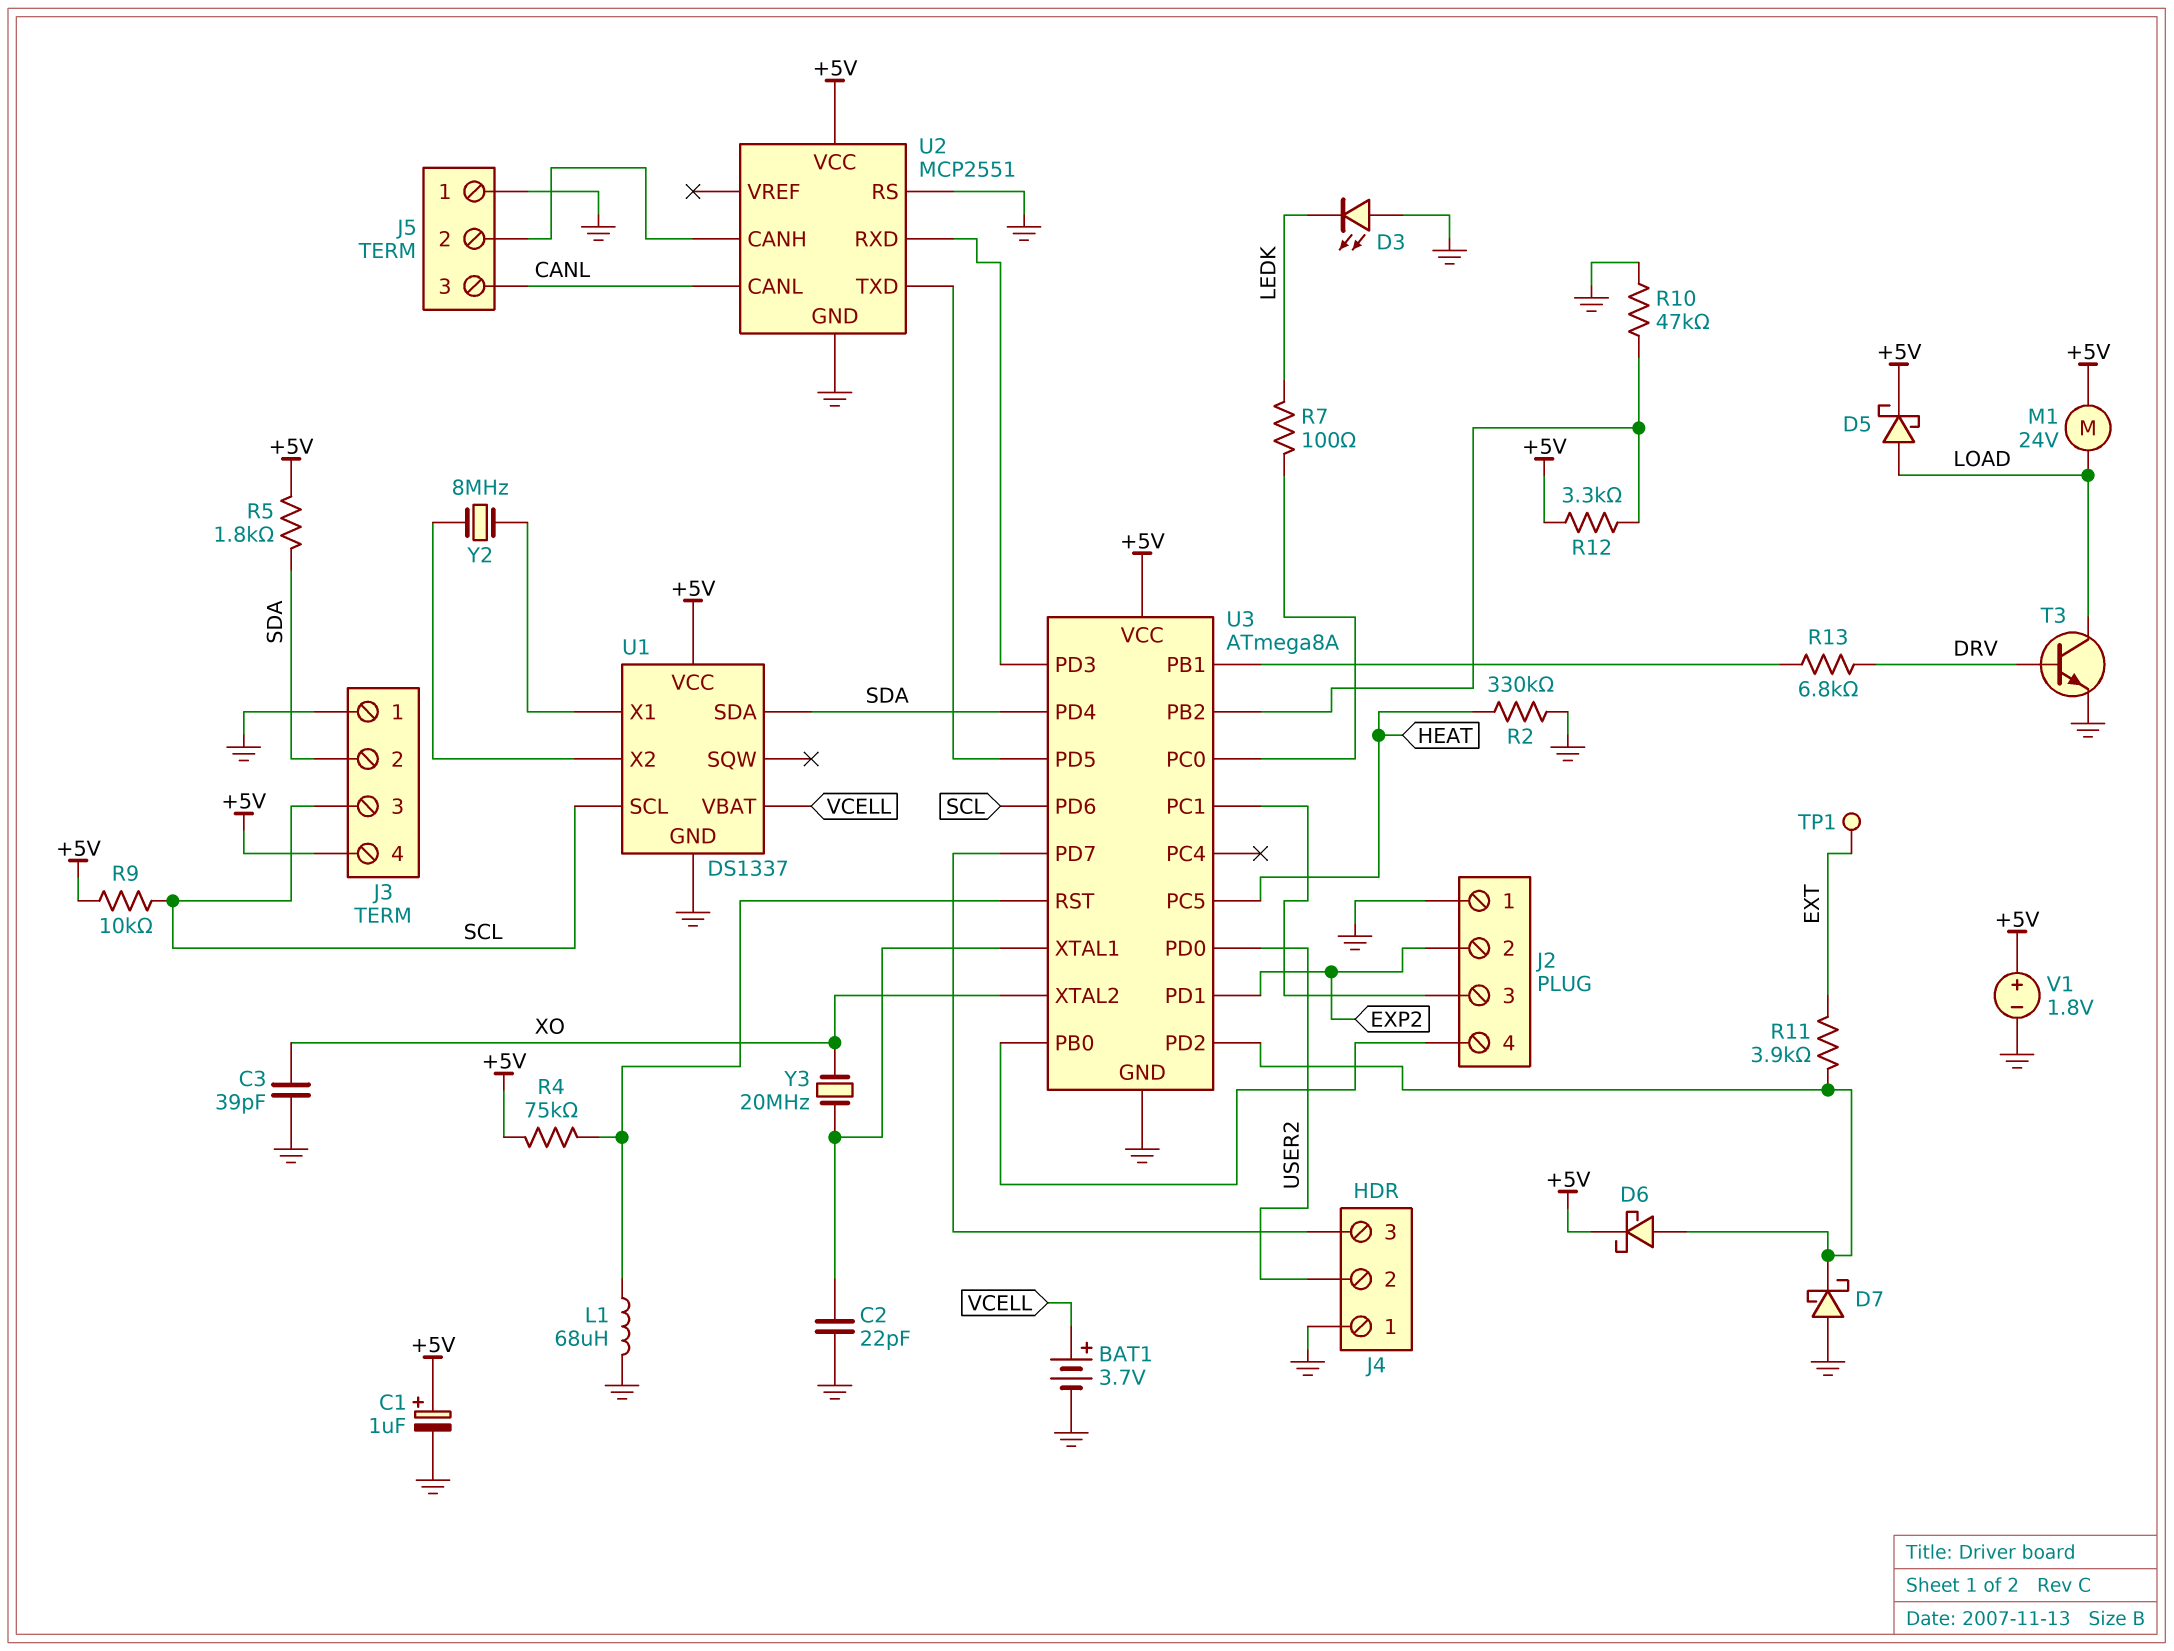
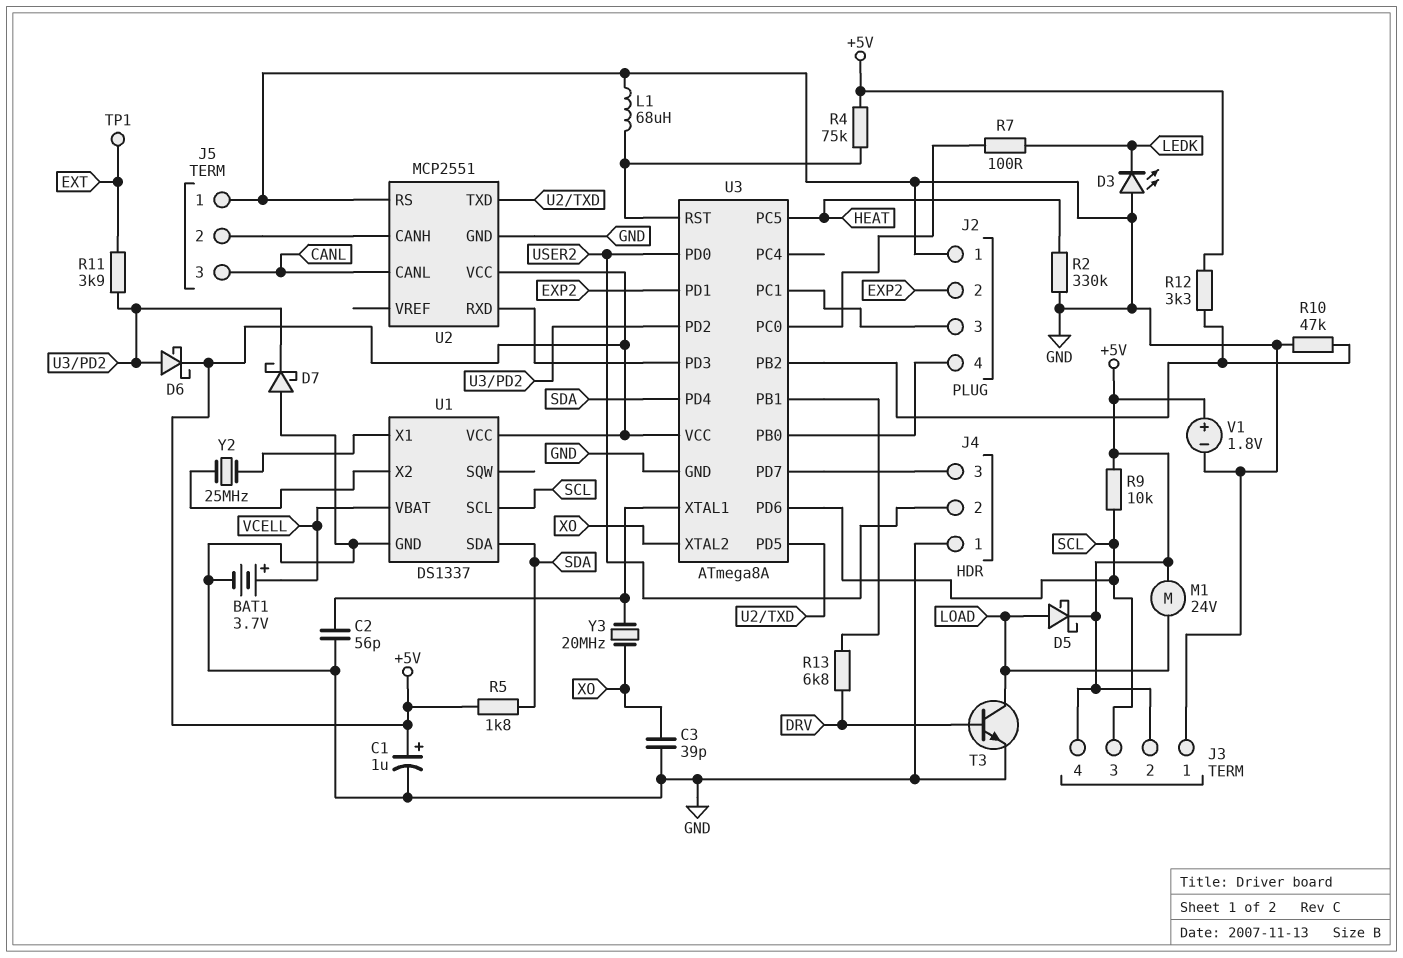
C2: 22pF (GND, U3/XTAL1) -> 56pF (GND, U3/XTAL1)
J3 pin 2: SDA -> +5V
Y2: 8MHz (U1/X1, U1/X2) -> 25MHz (U1/X1, U1/X2)

